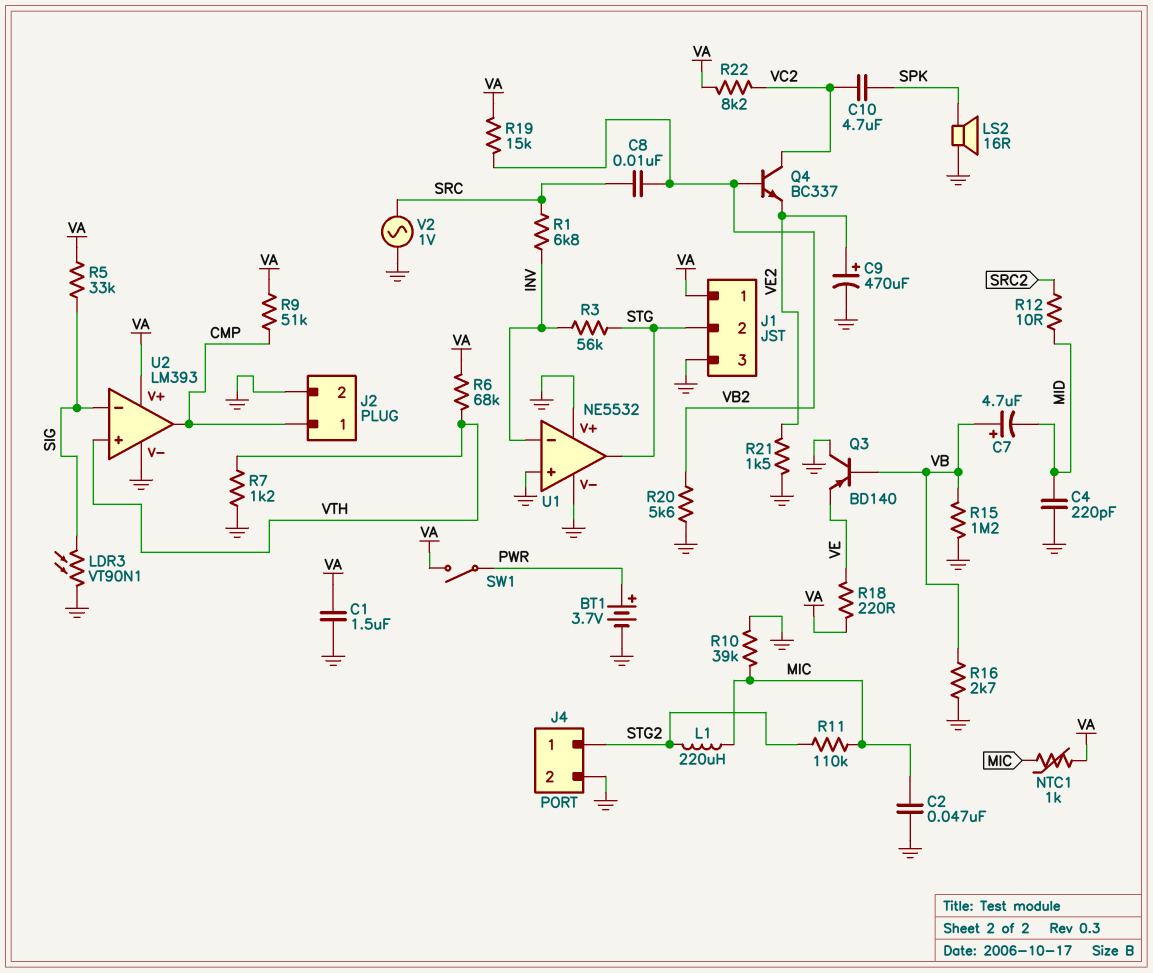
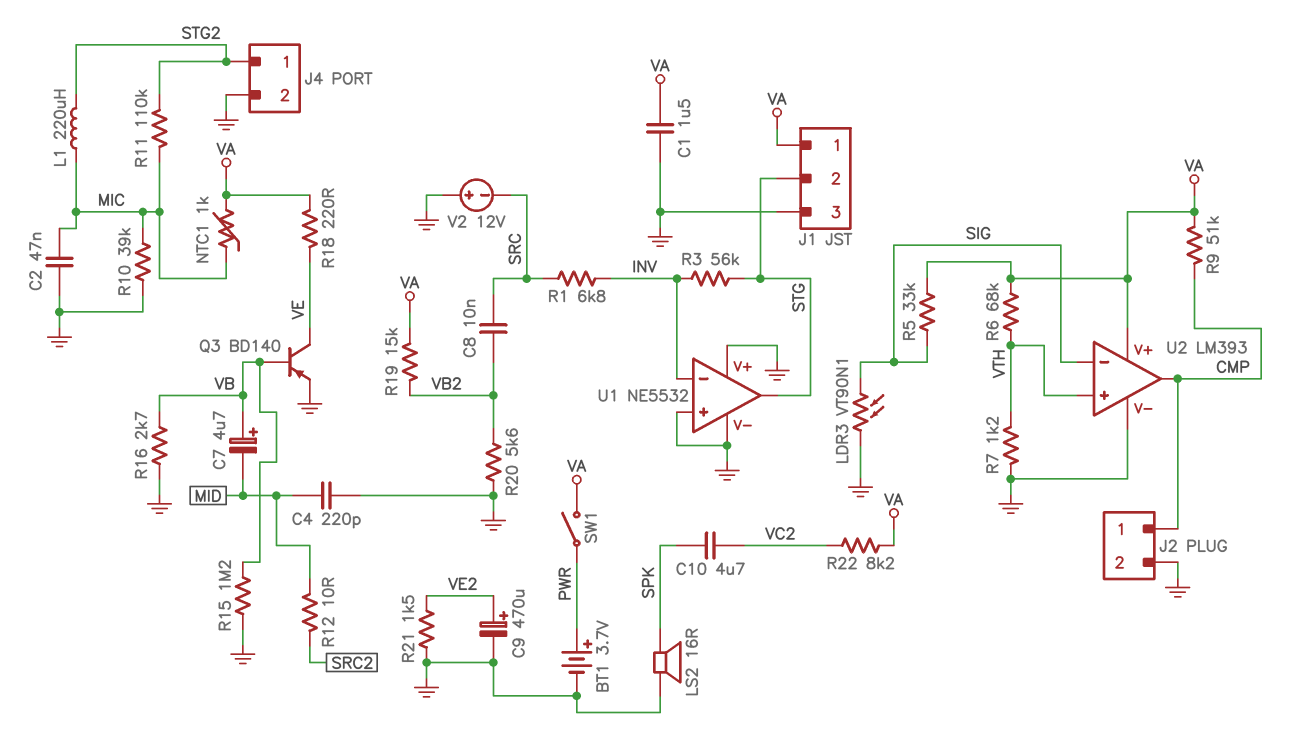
Q3: PNP BD140 (B VB, C GND, E VE) -> PNP BD140 (B VB, C VE, E GND)
Q4: NPN BC337 (B VB2, C VC2, E VE2) -> none
V2: AC 1V (GND, SRC) -> 12V (plus GND, minus SRC)

